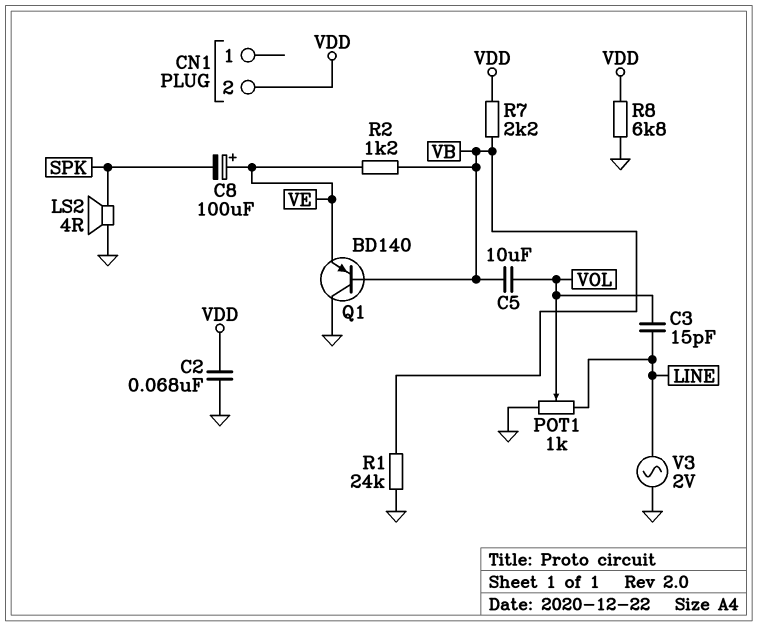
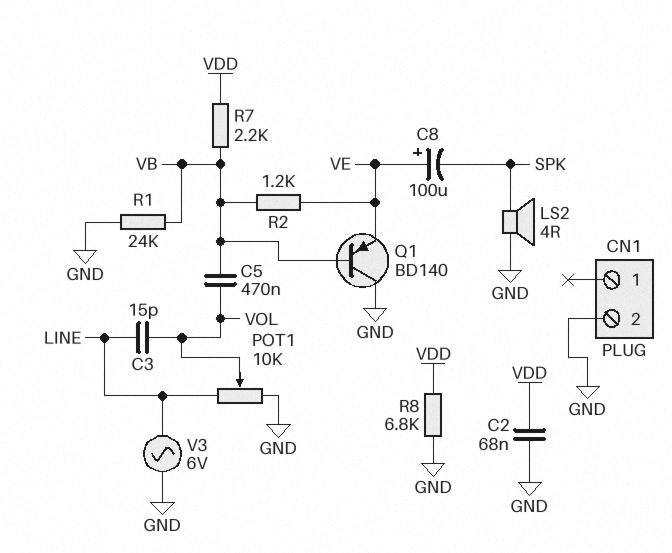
C5: 10uF (VB, VOL) -> 470nF (VB, VOL)
CN1 pin 2: VDD -> GND
POT1: 1k (GND, LINE, wiper VOL) -> 10k (GND, LINE, wiper VOL)
V3: AC 2V (GND, LINE) -> AC 6V (GND, LINE)

